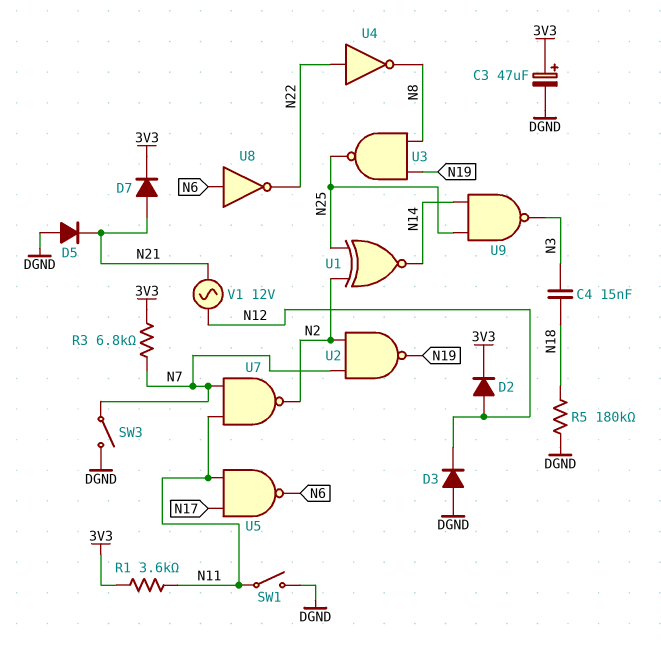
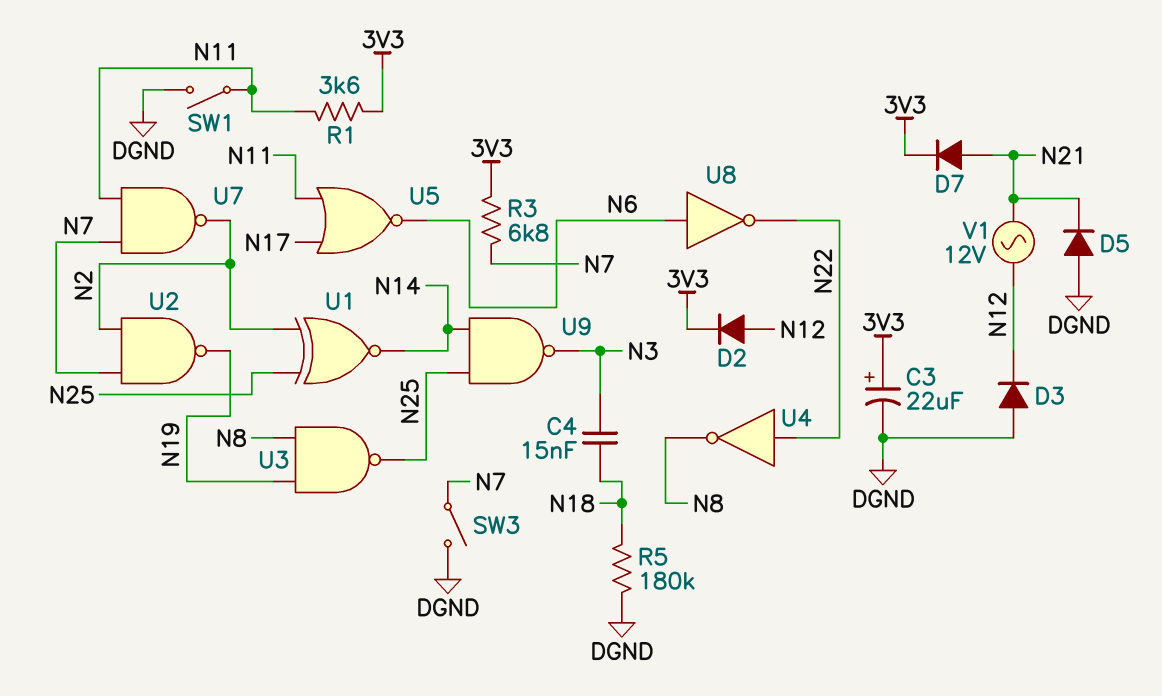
C3: 47uF (plus 3V3, minus DGND) -> 22uF (plus 3V3, minus DGND)
U5: NAND (in N11, in N17, out N6) -> NOR (in N11, in N17, out N6)

